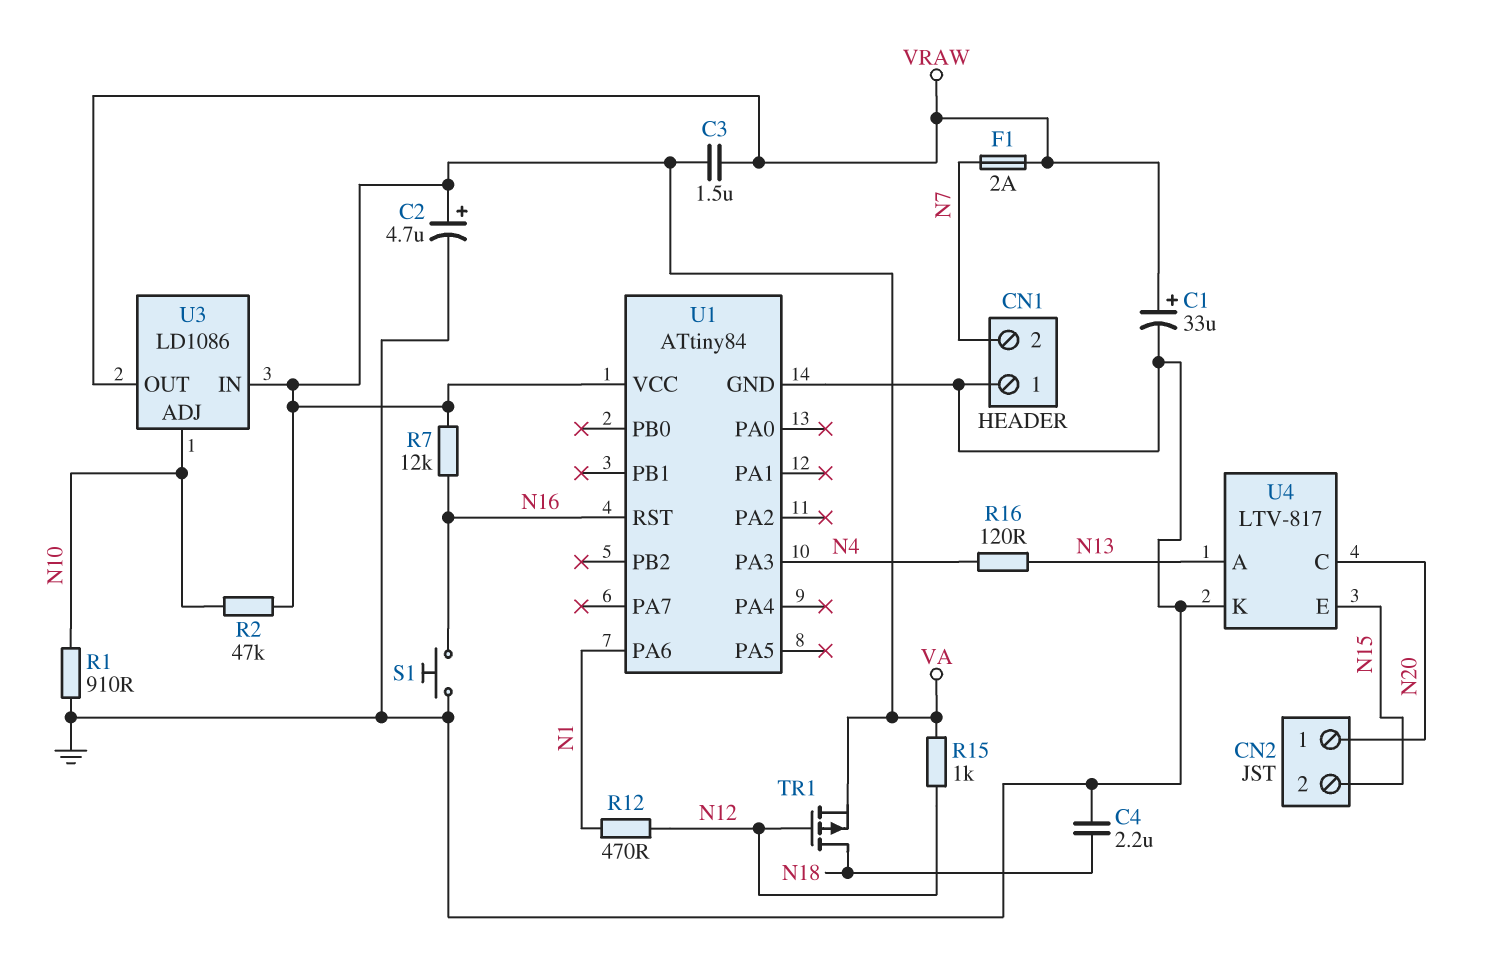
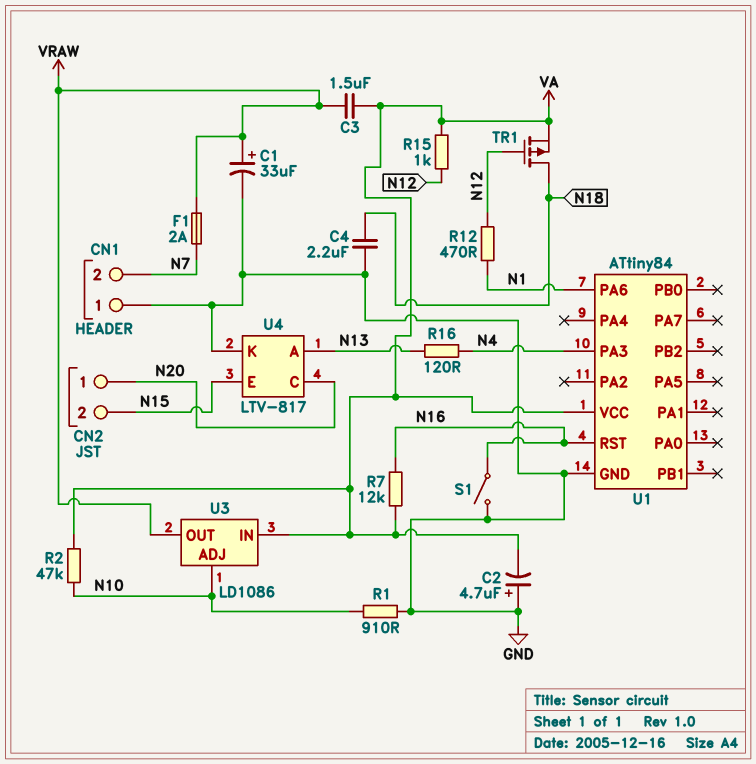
C2: 4.7uF (plus VA, minus GND) -> 4.7uF (plus GND, minus VA)
S1: button (GND, N16) -> switch (GND, N16)

